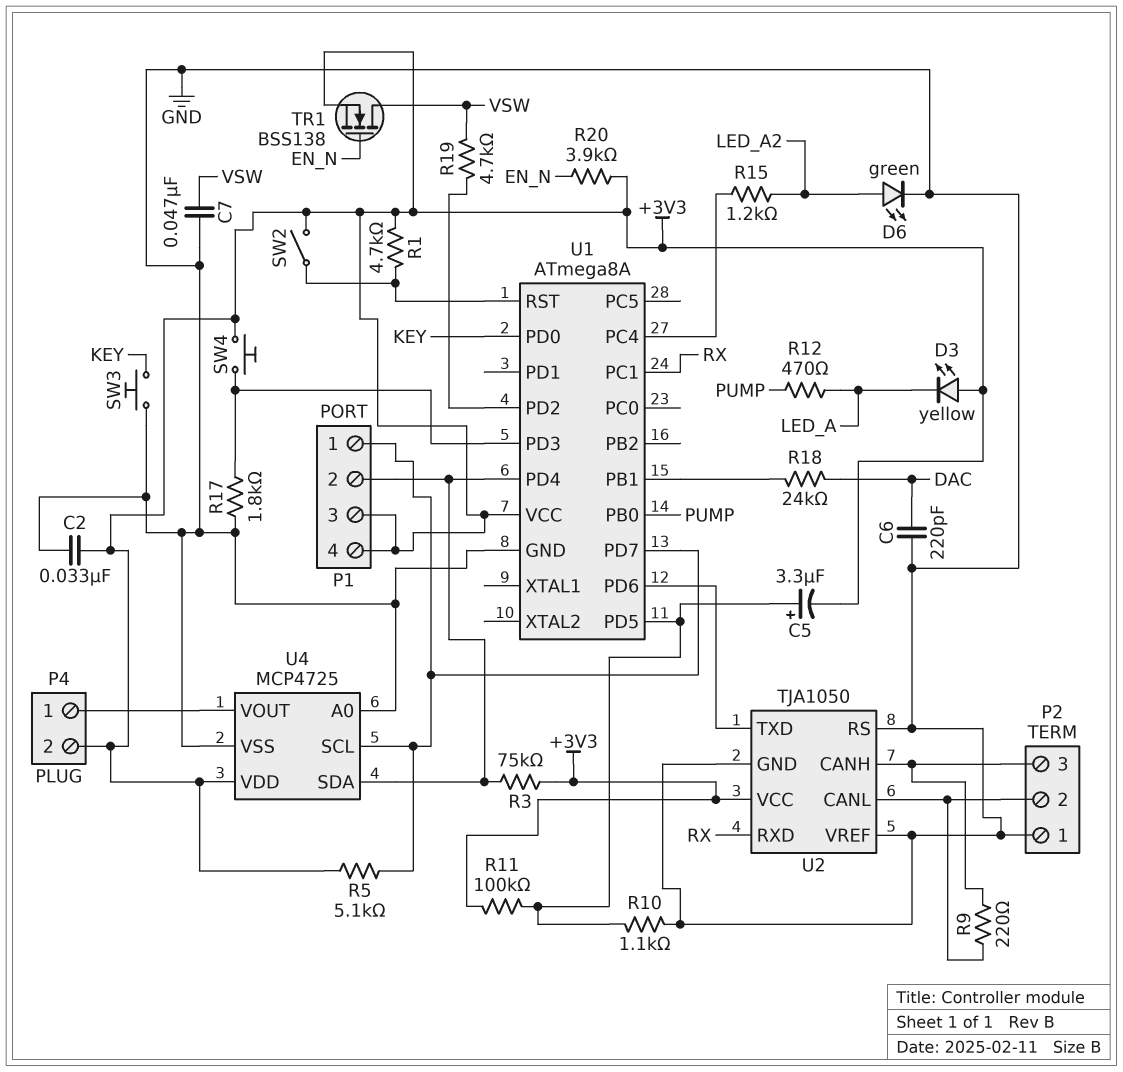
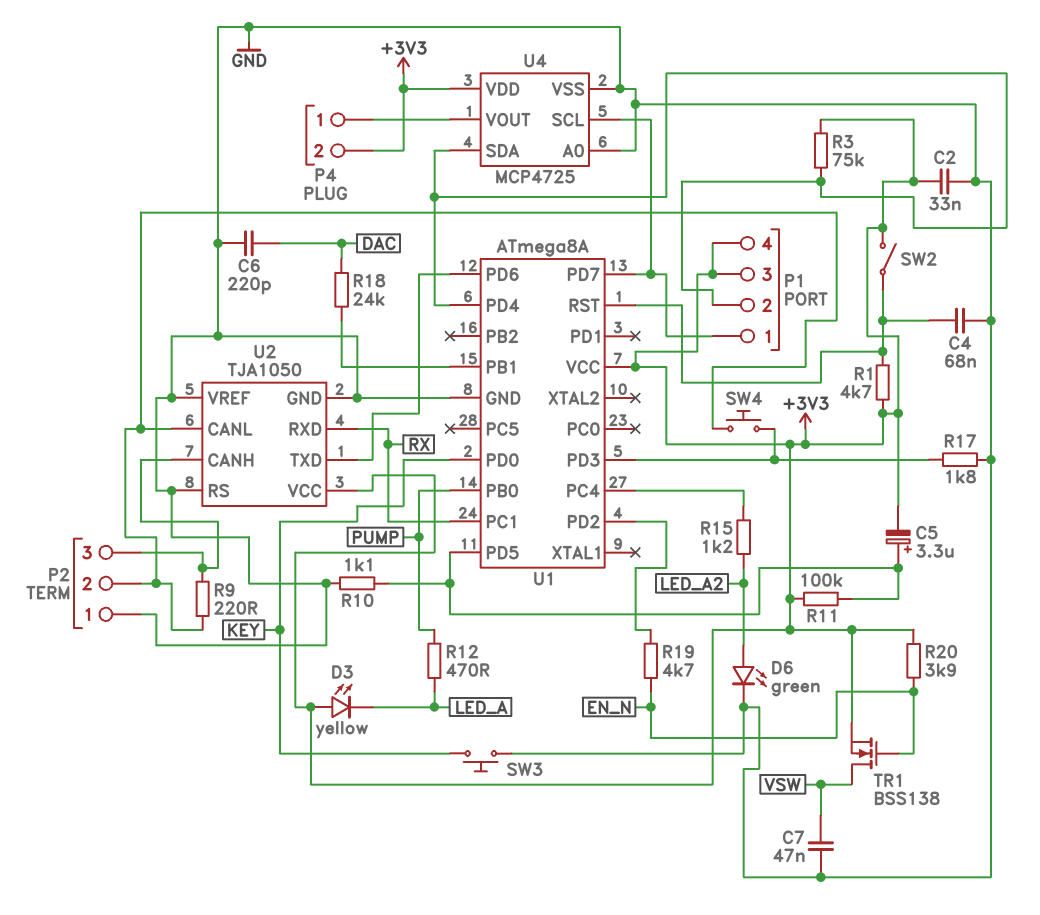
C4: none -> 68nF (GND, U1/RST)
R5: 5.1k (+3V3, P1/1) -> none
R19: 4.7k (U1/PD2, VSW) -> 4.7k (EN_N, U1/PD2)
SW4: button (+3V3, U1/PD3) -> button (P2/2, U1/PD3)

